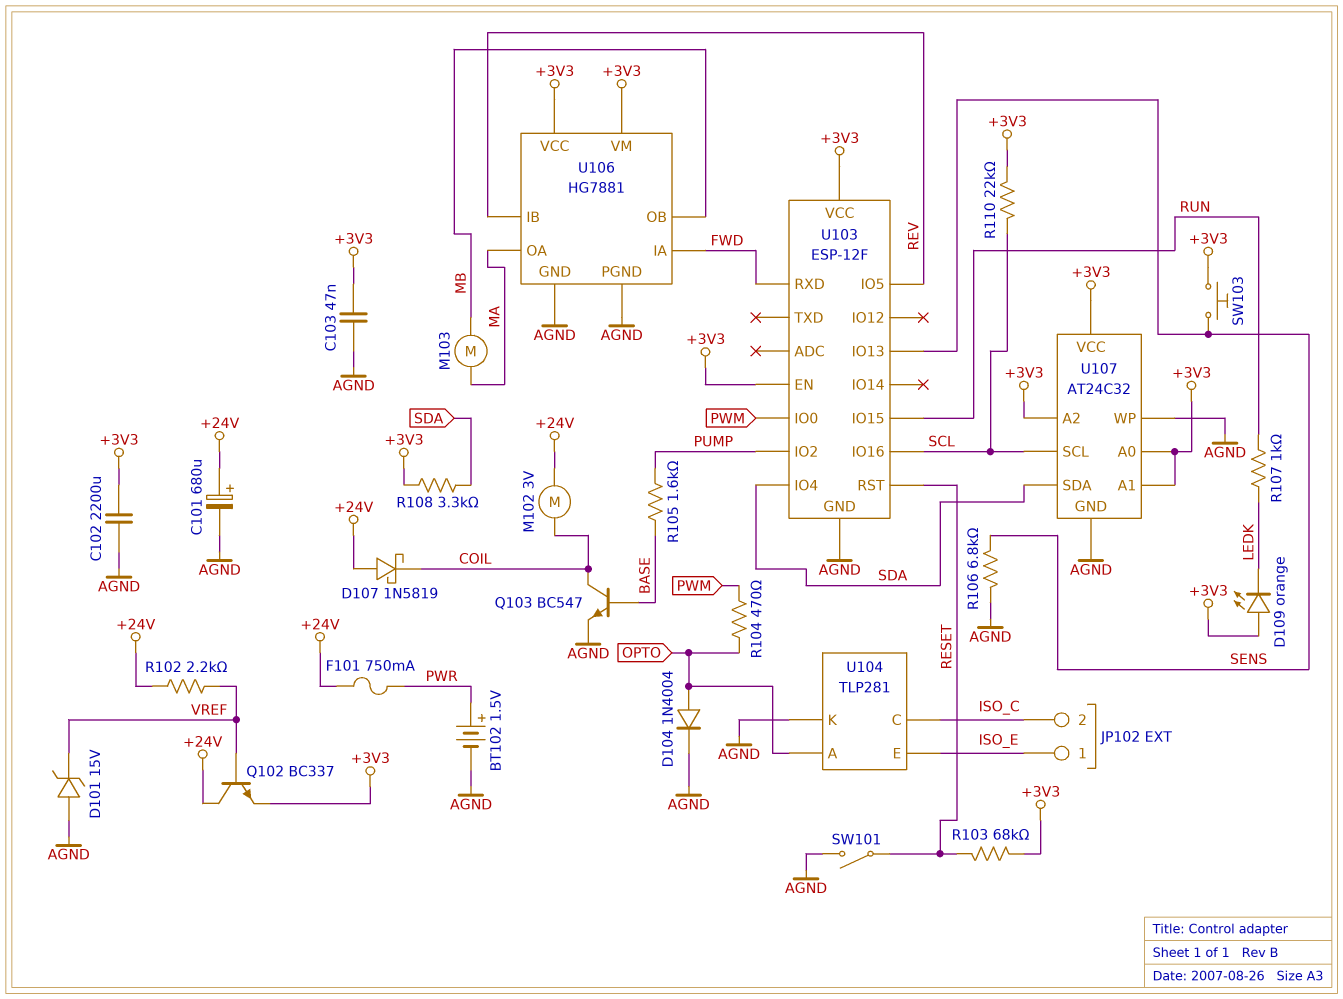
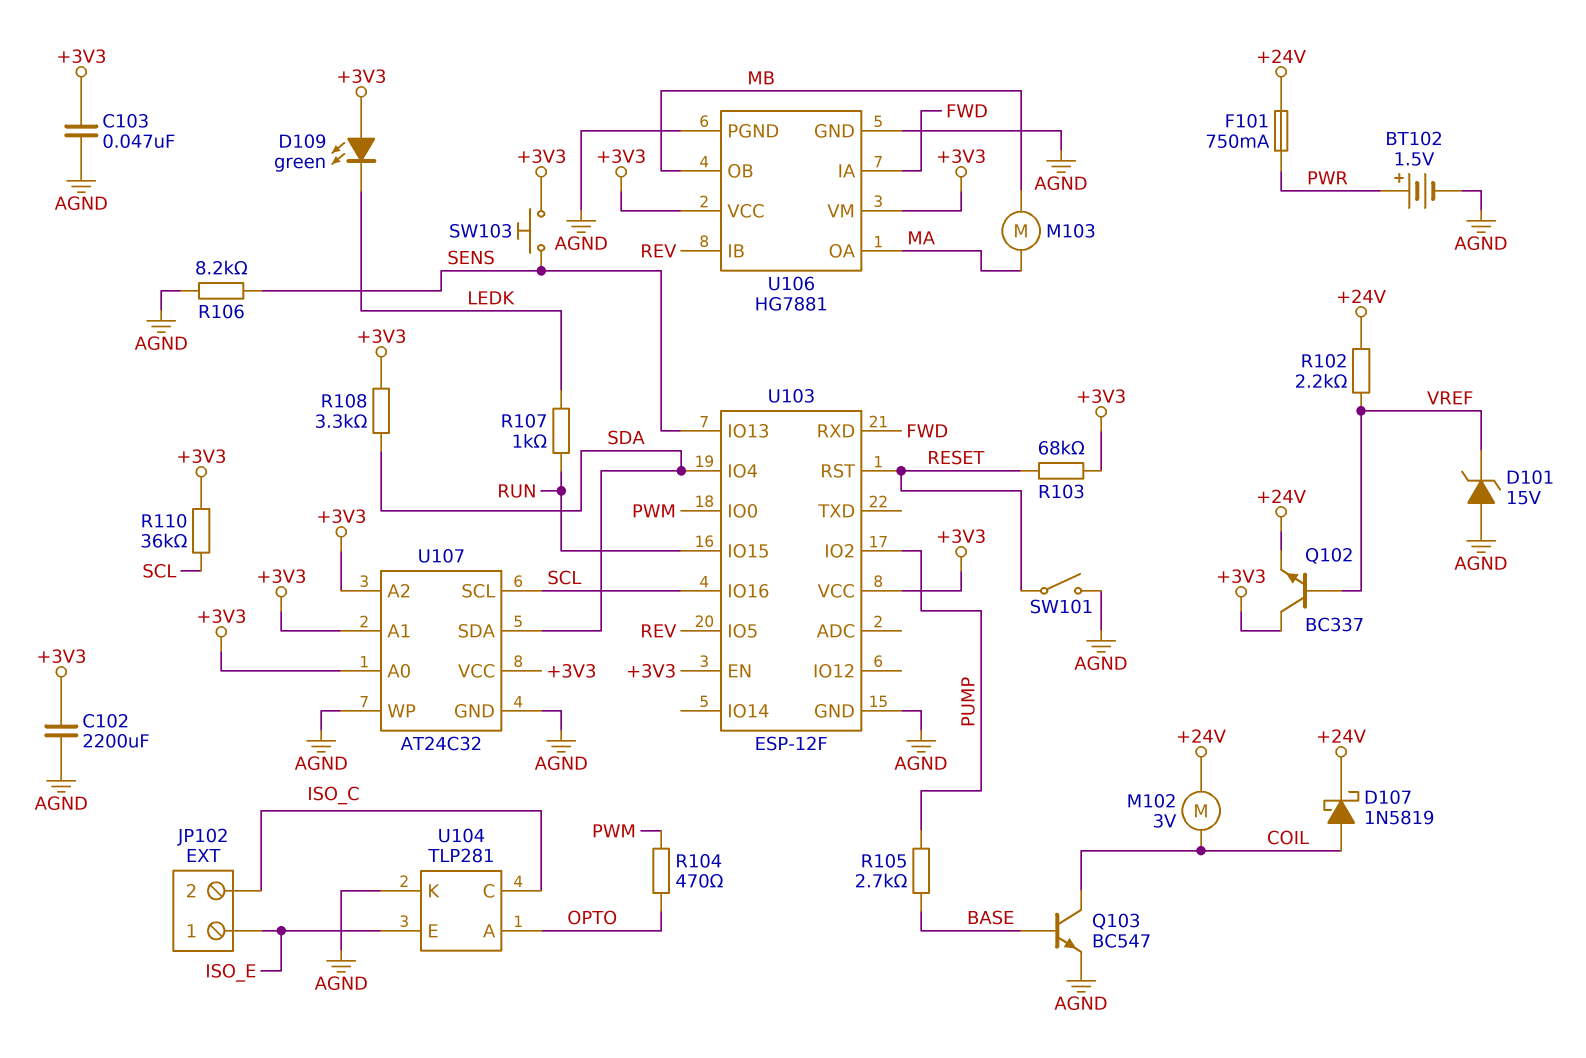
C101: 680uF (plus +24V, minus AGND) -> none
D104: diode 1N4004 (A OPTO, K AGND) -> none
D107: schottky 1N5819 (A +24V, K COIL) -> schottky 1N5819 (A COIL, K +24V)
D109: LED orange (A +3V3, K LEDK) -> LED green (A +3V3, K LEDK)
Q102: NPN BC337 (B VREF, C +24V, E +3V3) -> NPN BC337 (B VREF, C +3V3, E +24V)
R105: 1.6k (BASE, PUMP) -> 2.7k (BASE, PUMP)
R106: 6.8k (AGND, SENS) -> 8.2k (AGND, SENS)
R110: 22k (+3V3, SCL) -> 36k (+3V3, SCL)

